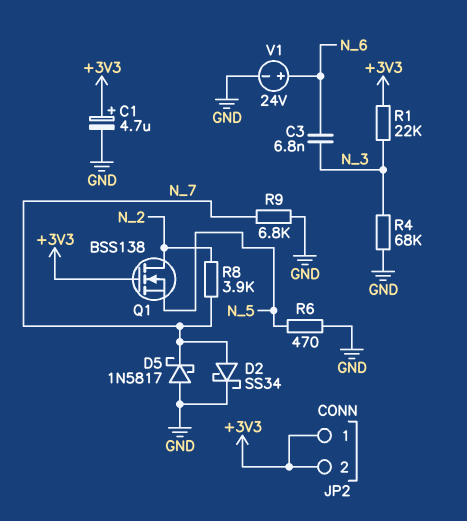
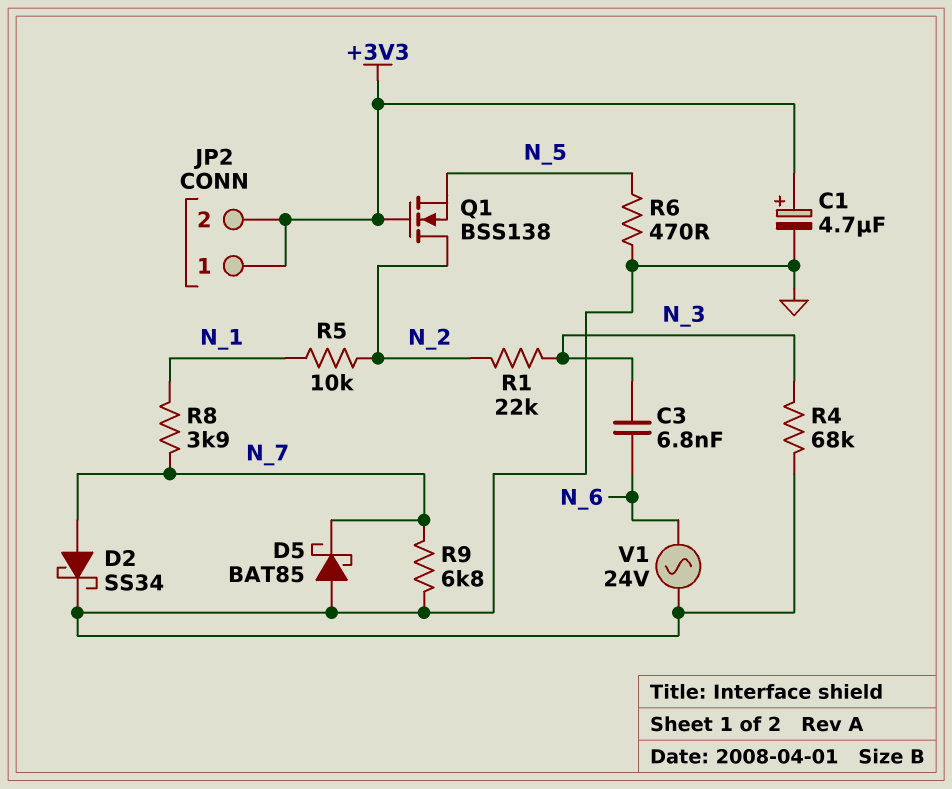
D5: schottky 1N5817 (A GND, K N_7) -> schottky BAT85 (A GND, K N_7)
R1: 22k (+3V3, N_3) -> 22k (N_2, N_3)
R5: none -> 10k (N_1, N_2)
R8: 3.9k (N_2, N_7) -> 3.9k (N_1, N_7)
V1: 24V (plus N_6, minus GND) -> AC 24V (GND, N_6)

